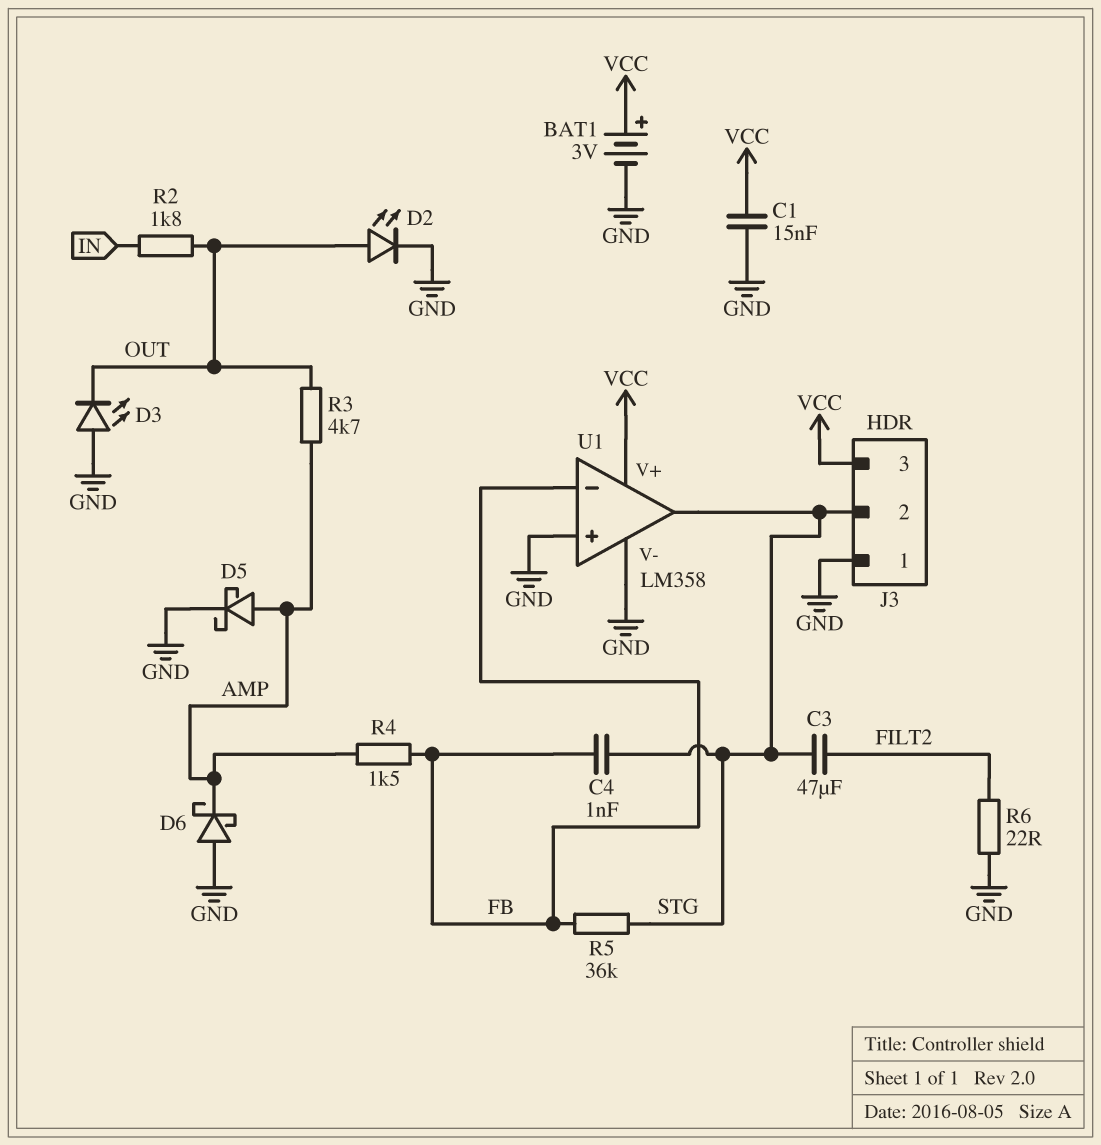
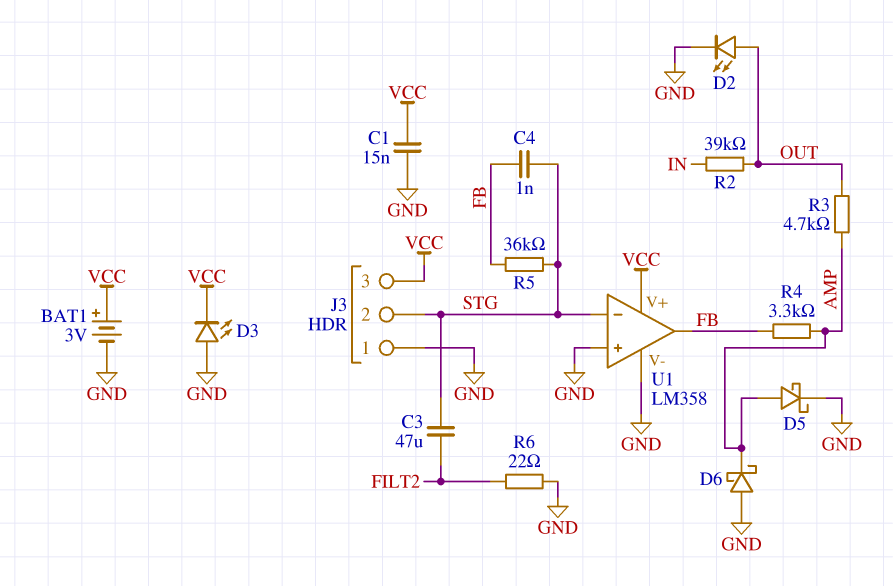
D3: LED (A GND, K OUT) -> LED (A GND, K VCC)
R2: 1.8k (IN, OUT) -> 39k (IN, OUT)
R4: 1.5k (AMP, FB) -> 3.3k (AMP, FB)
U1 pin in-: FB -> STG
U1 pin out: STG -> FB

